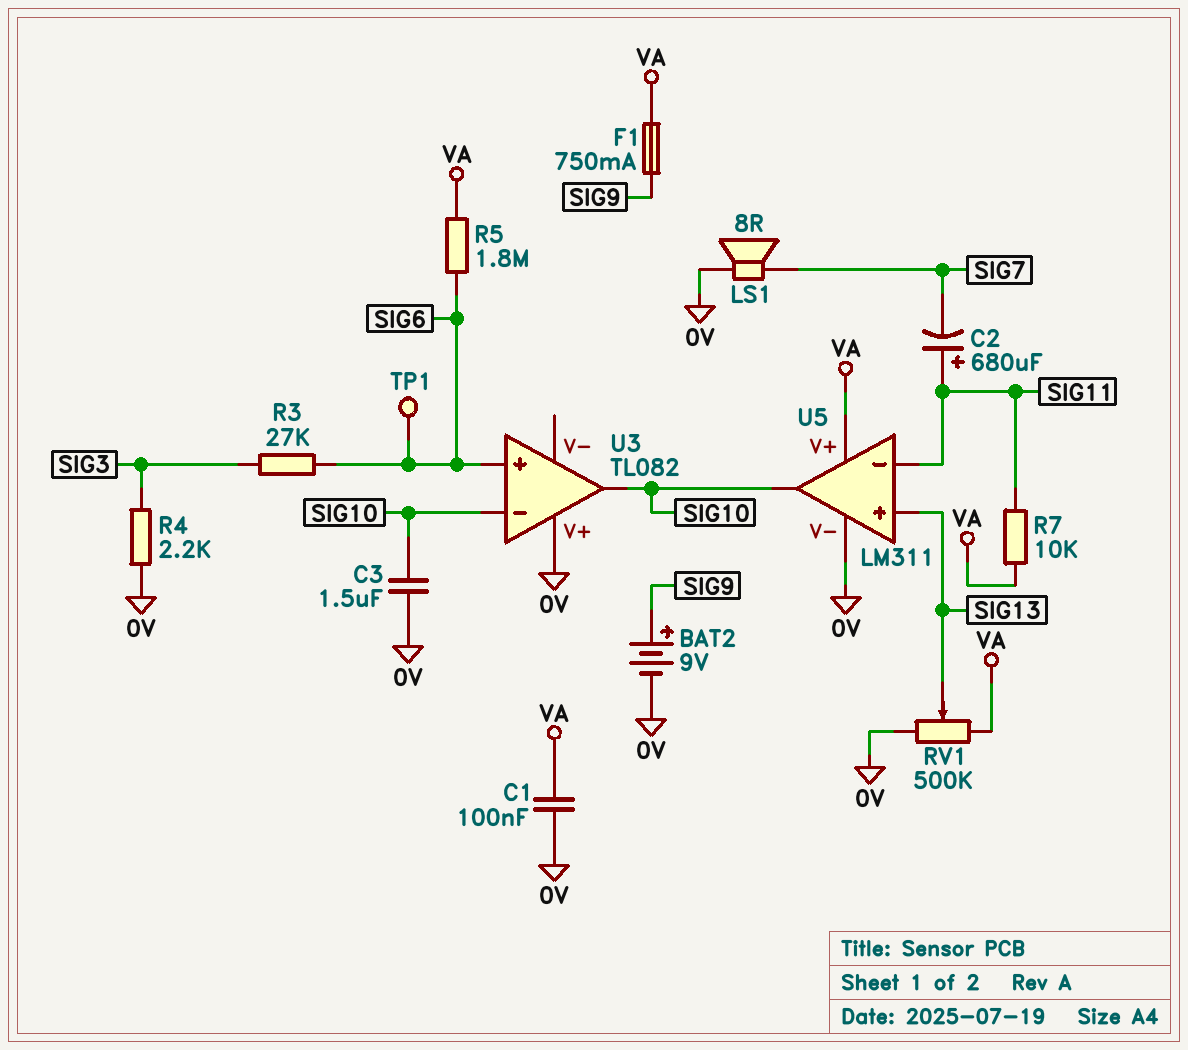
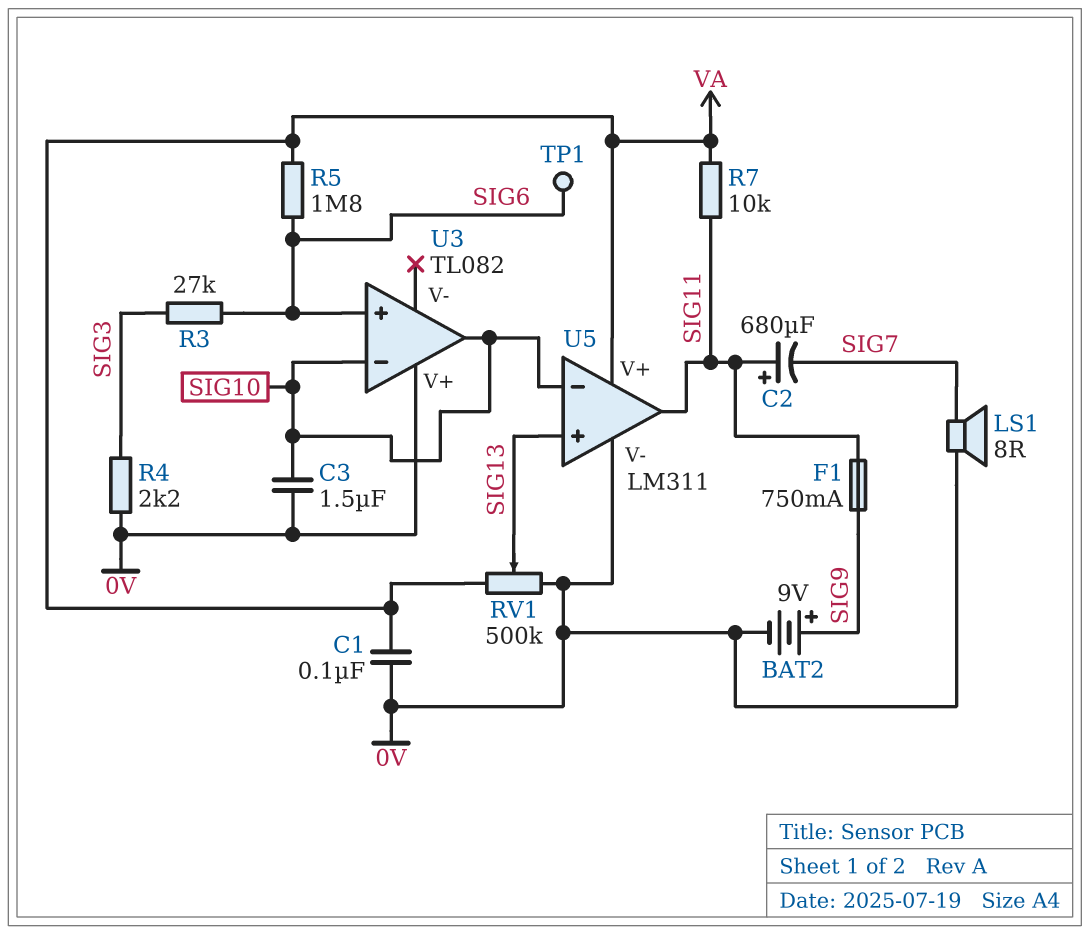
F1: 750mA (SIG9, VA) -> 750mA (SIG9, SIG11)
U5 pin in-: SIG11 -> SIG10
U5 pin out: SIG10 -> SIG11

